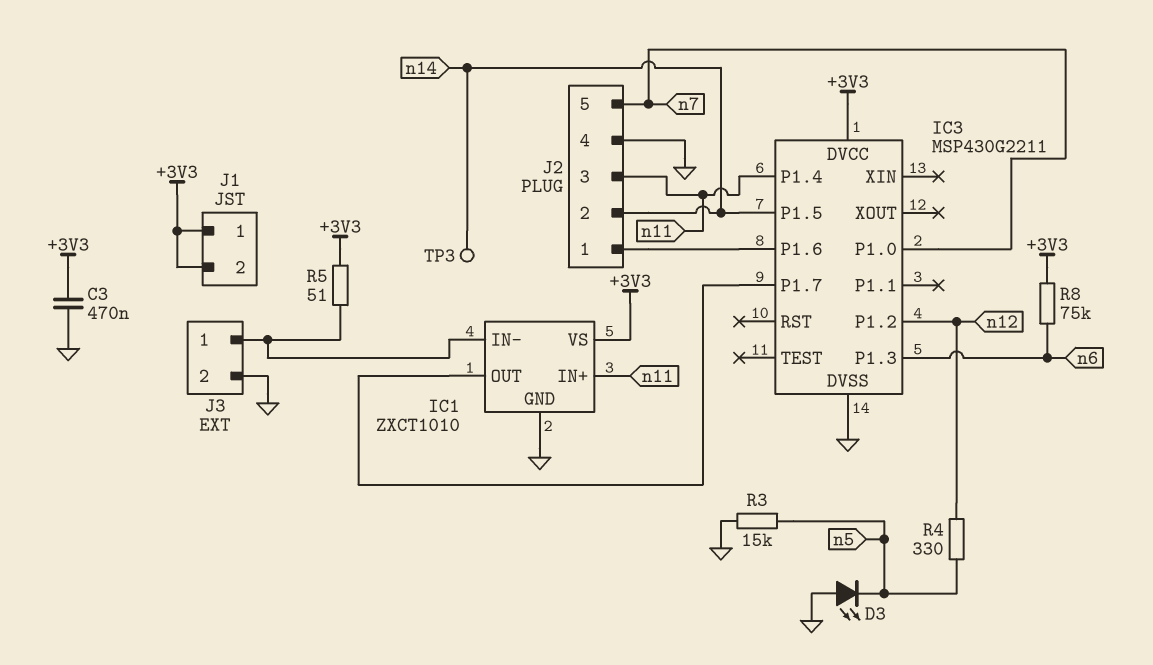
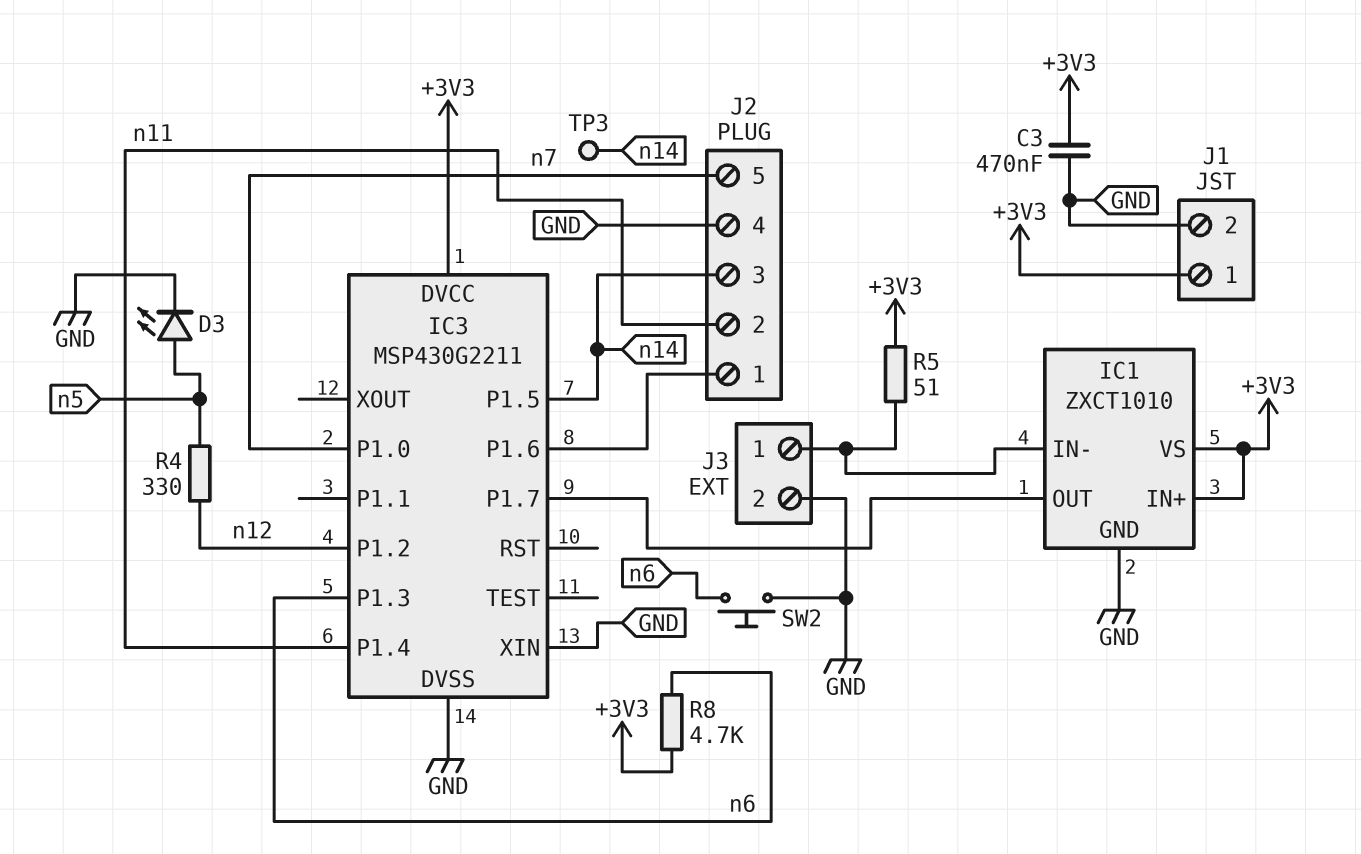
D3: LED (A GND, K n5) -> LED (A n5, K GND)
IC1 pin IN+: n11 -> +3V3
IC3 pin XIN: none -> GND
J1 pin 2: +3V3 -> GND
J2 pin 2: n14 -> n11
J2 pin 3: n11 -> n14
R3: 15k (GND, n5) -> none
R8: 75k (+3V3, n6) -> 4.7k (+3V3, n6)
SW2: none -> button (GND, n6)

